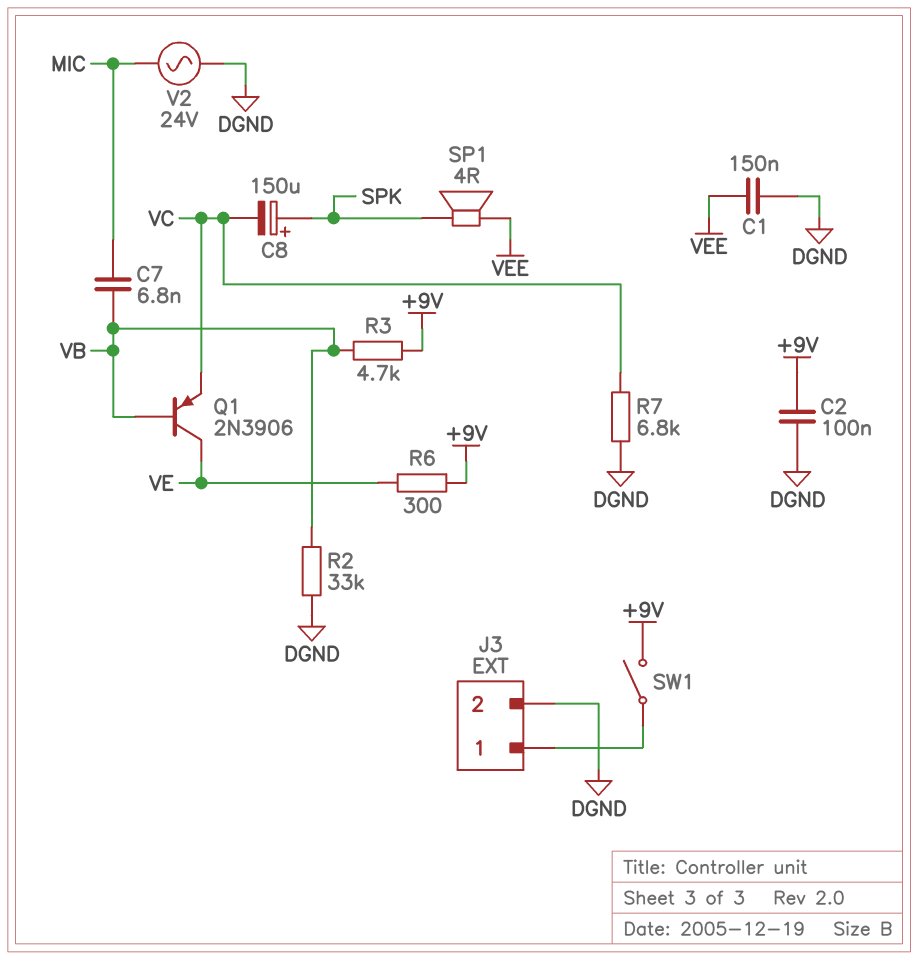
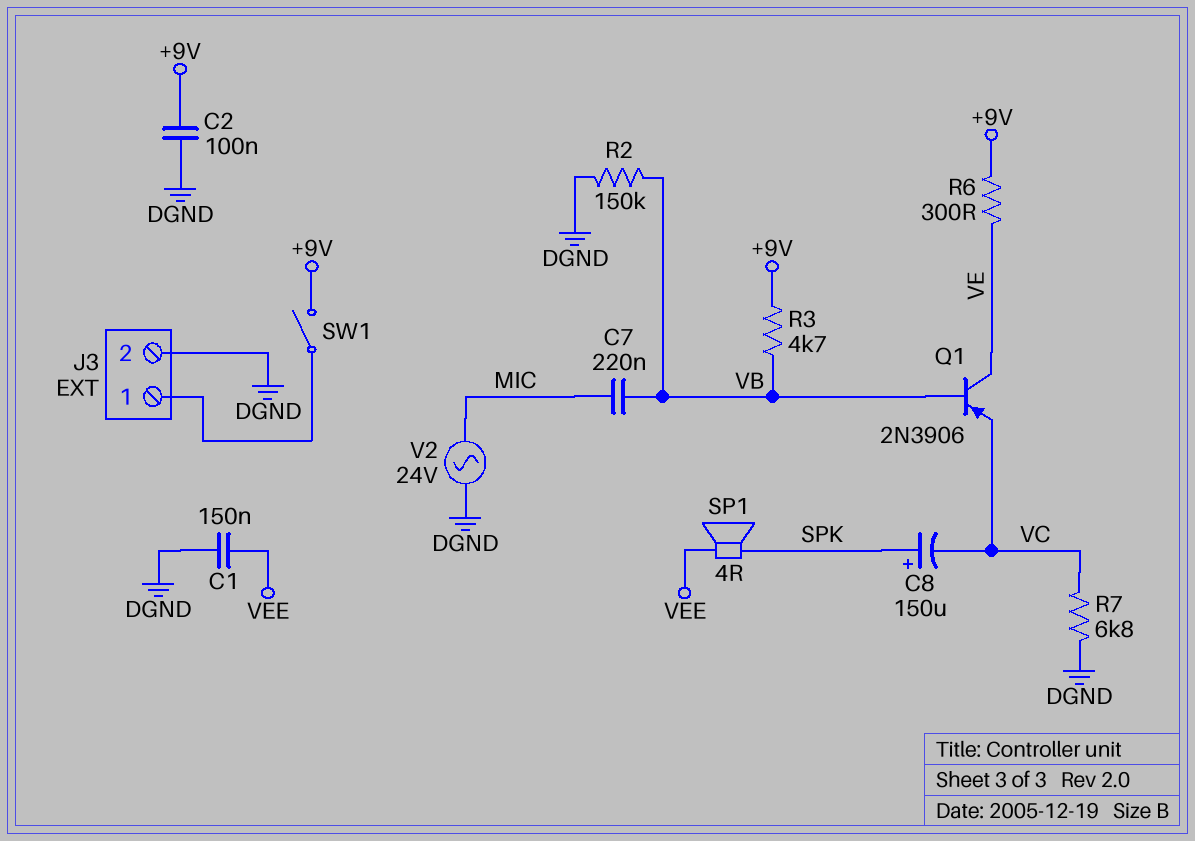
C7: 6.8nF (MIC, VB) -> 220nF (MIC, VB)
R2: 33k (DGND, VB) -> 150k (DGND, VB)

